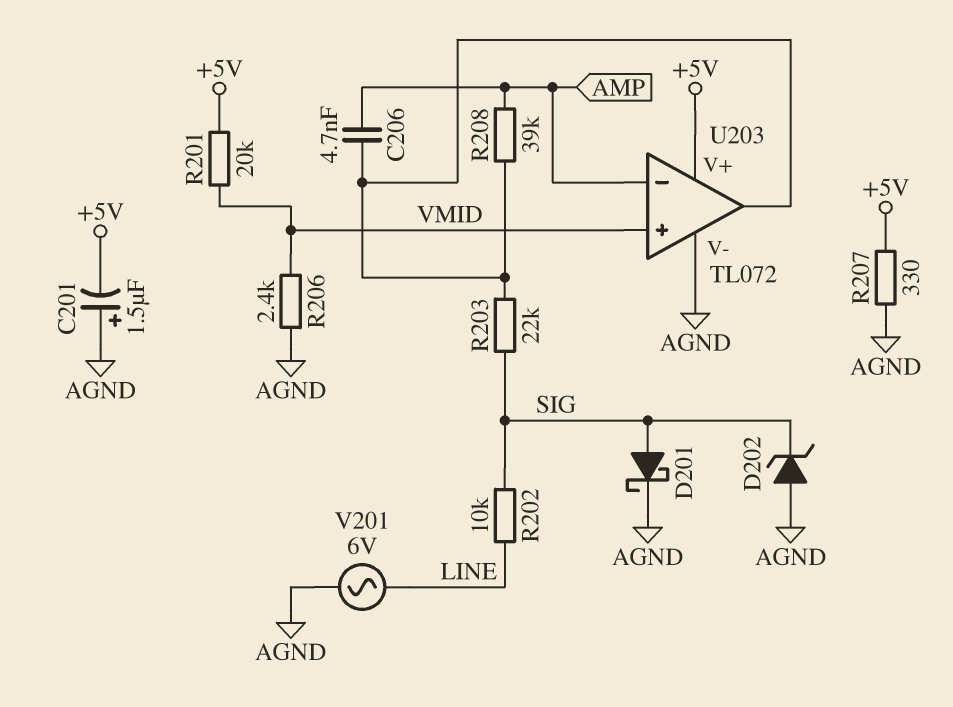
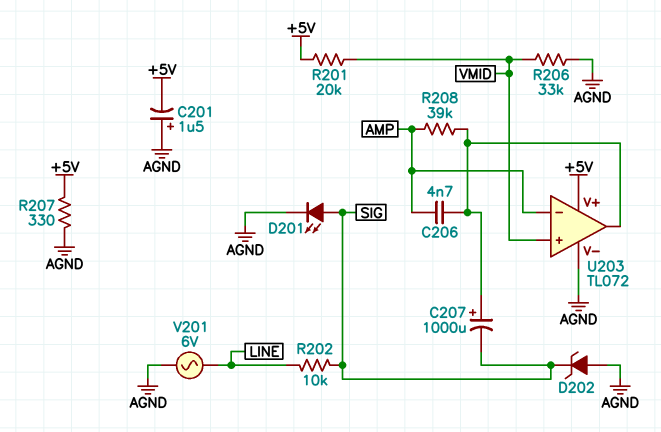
C207: none -> 1000uF (plus U203/out, minus SIG)
D201: schottky (A SIG, K AGND) -> LED (A SIG, K AGND)
R203: 22k (SIG, U203/out) -> none
R206: 2.4k (AGND, VMID) -> 33k (AGND, VMID)

